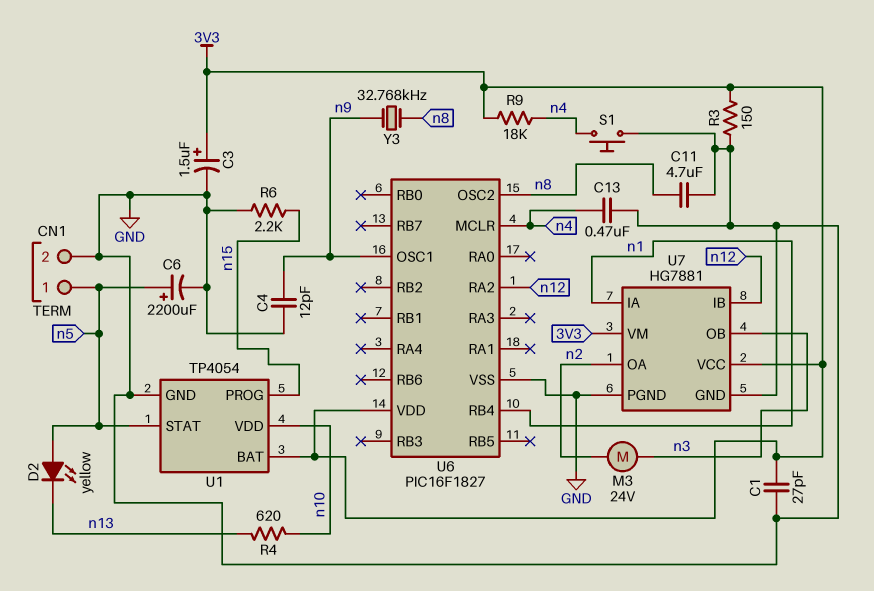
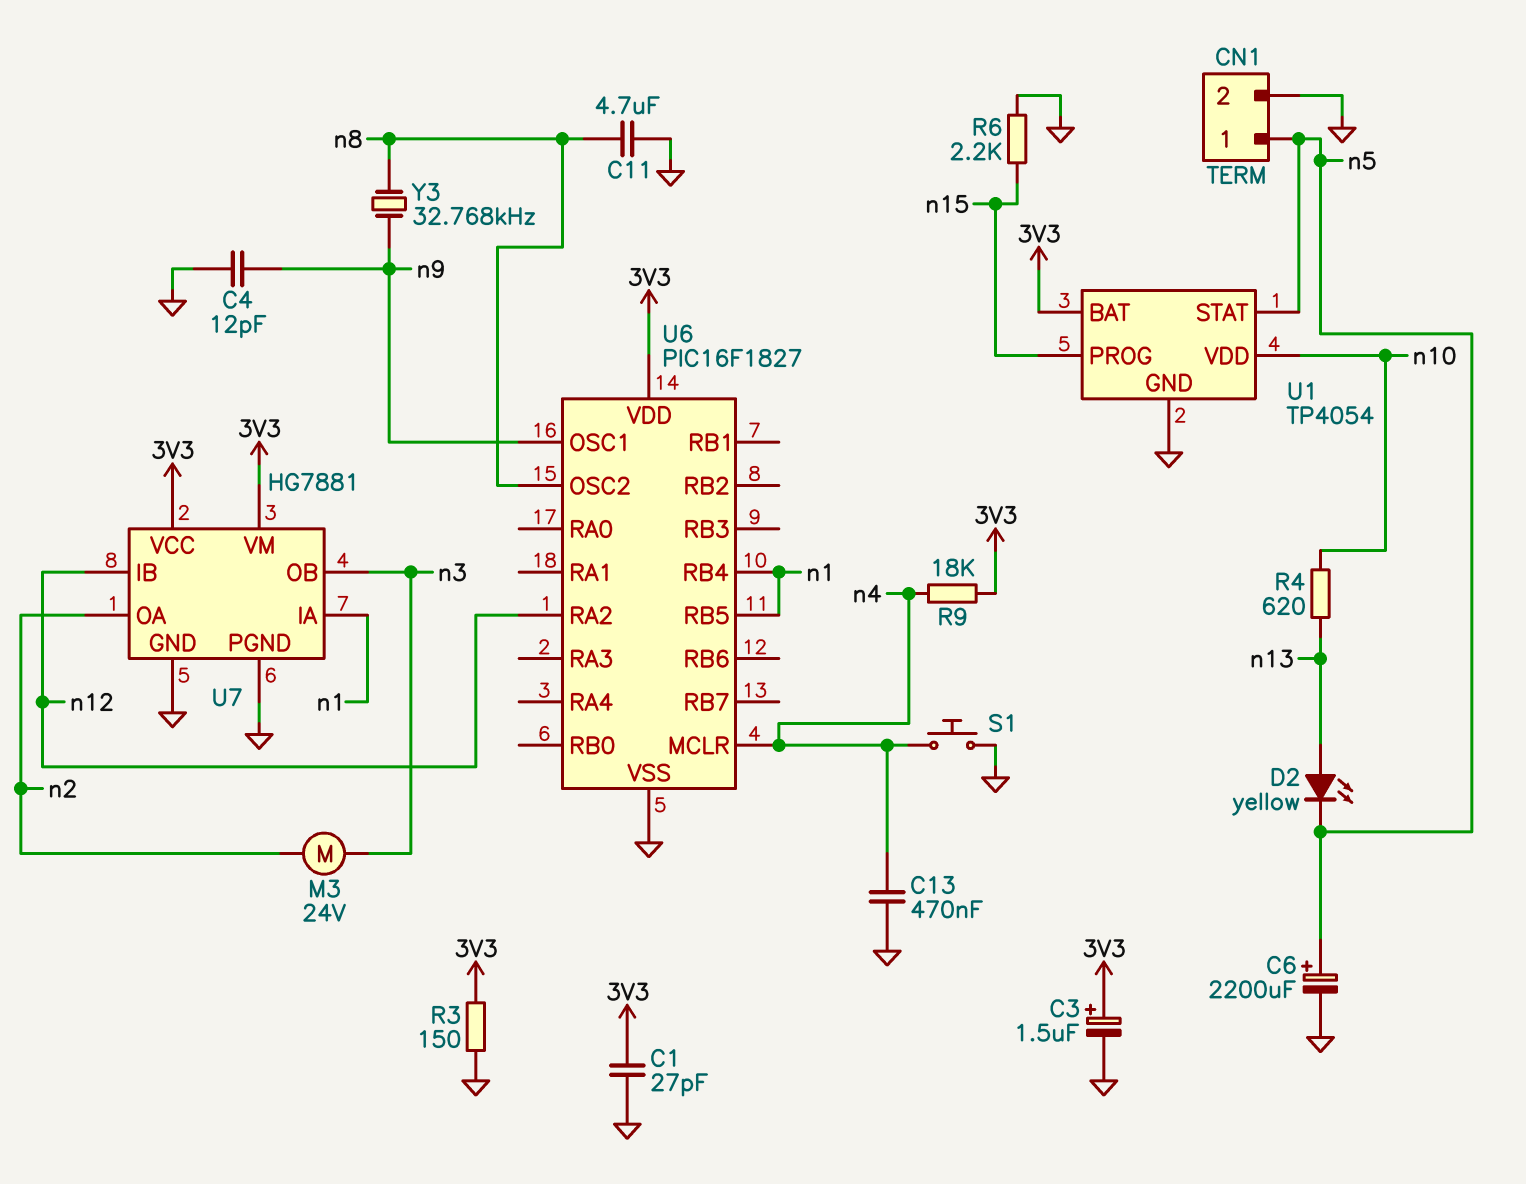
D2: LED yellow (A n5, K n13) -> LED yellow (A n13, K n5)
U6 pin RB5: none -> n1

